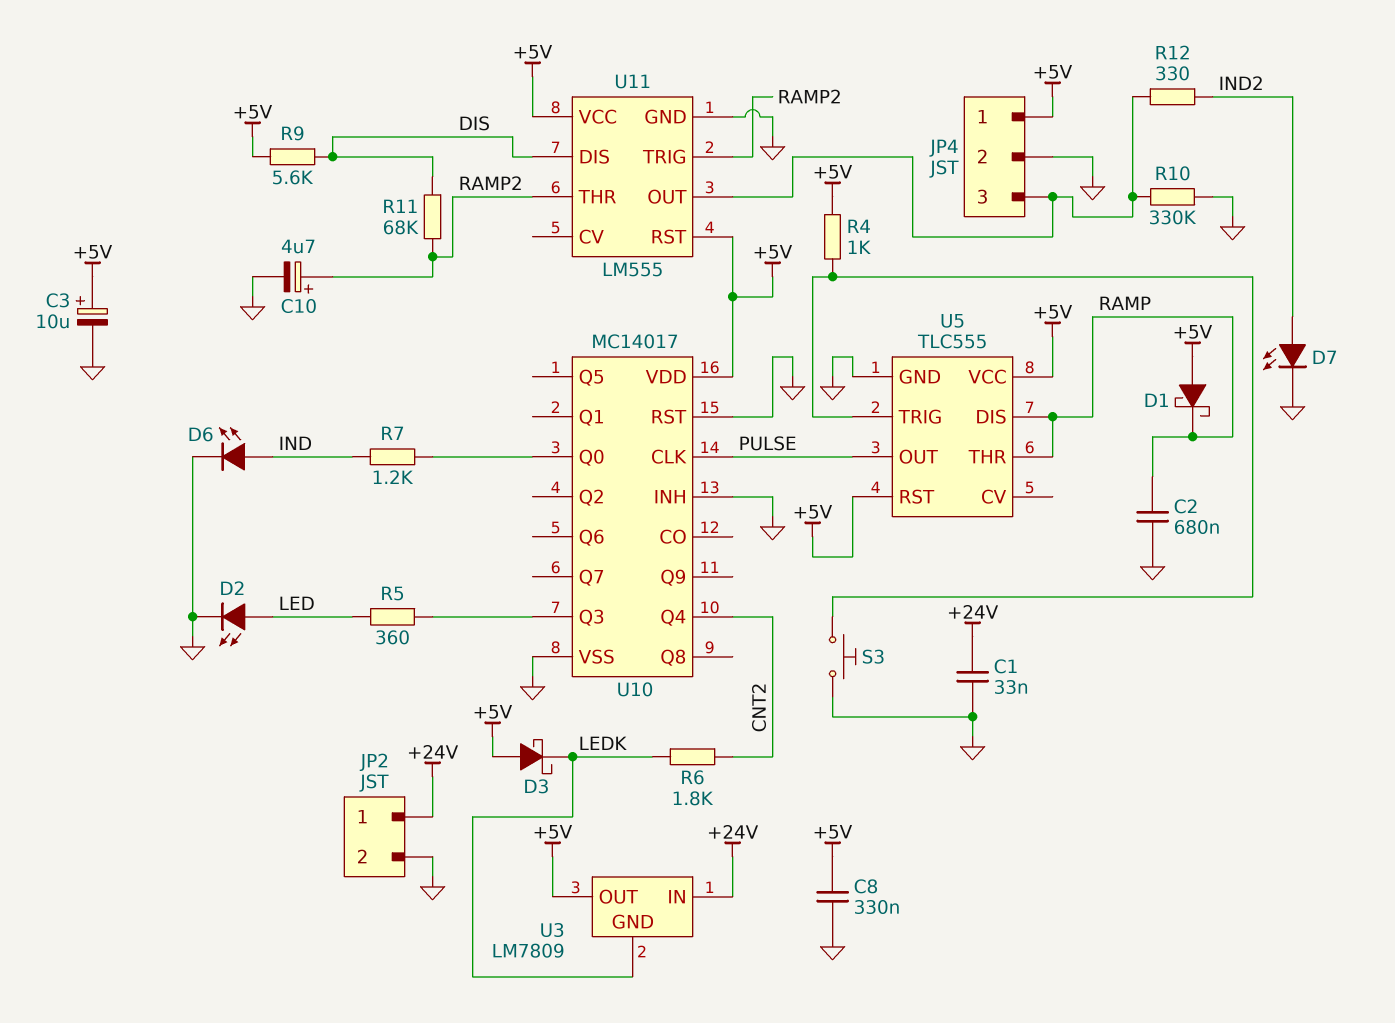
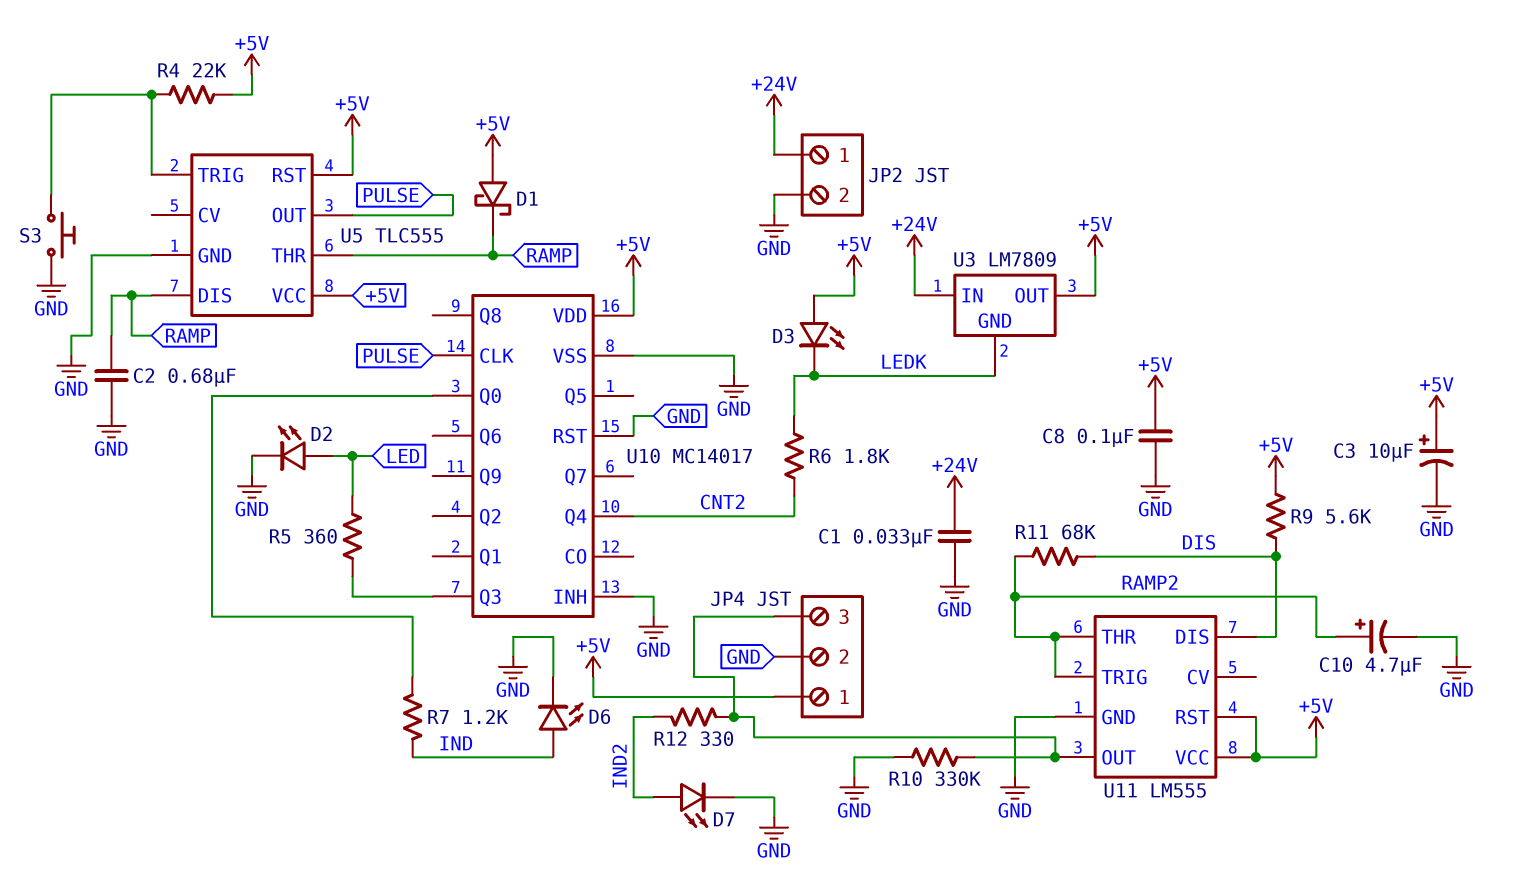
C8: 330nF (+5V, GND) -> 100nF (+5V, GND)
D3: schottky (A +5V, K LEDK) -> LED (A +5V, K LEDK)
R4: 1k (+5V, U5/TRIG) -> 22k (+5V, U5/TRIG)

